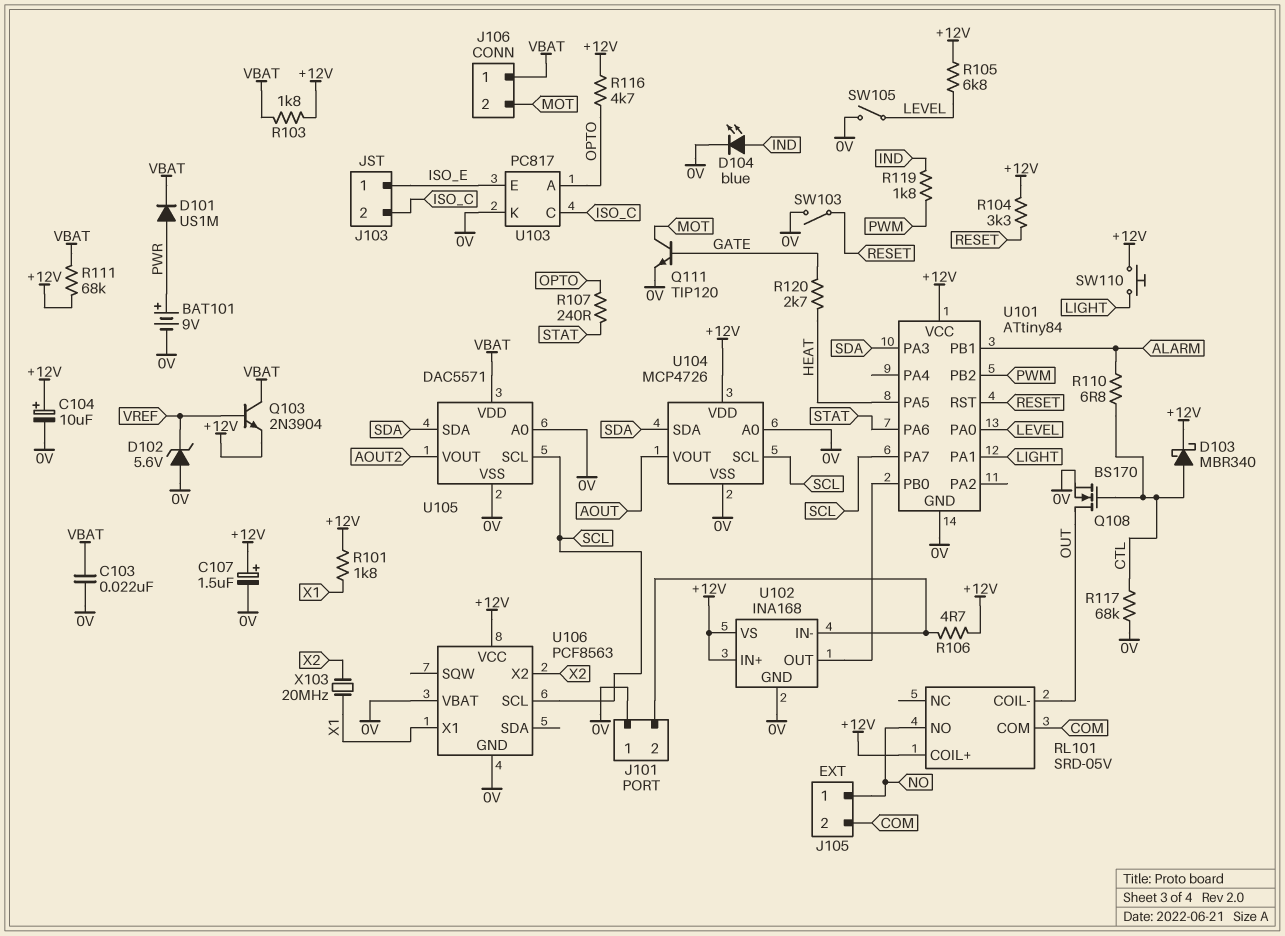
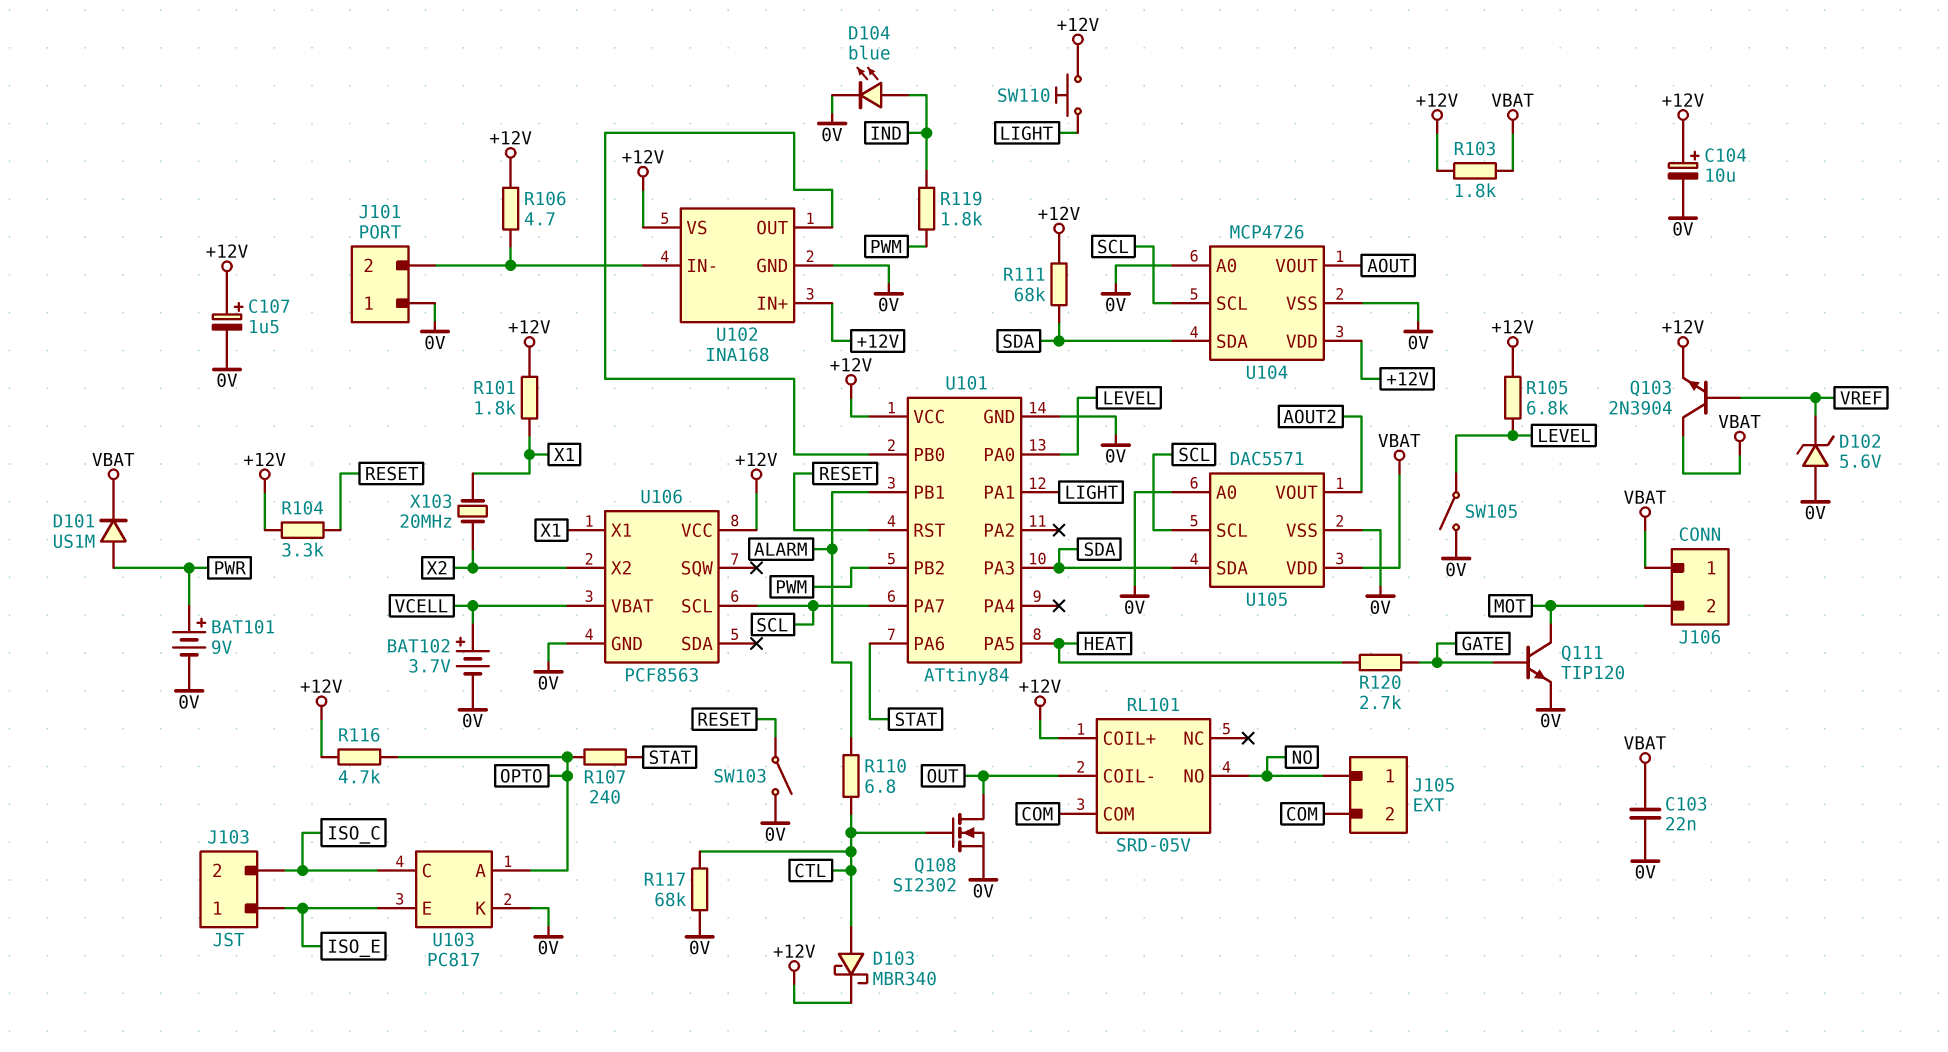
BAT102: none -> 3.7V (plus VCELL, minus 0V)
Q108: NMOS BS170 (G CTL, D OUT, S 0V) -> NMOS SI2302 (G CTL, D OUT, S 0V)
R111: 68k (+12V, VBAT) -> 68k (+12V, SDA)
U106 pin VBAT: 0V -> VCELL

